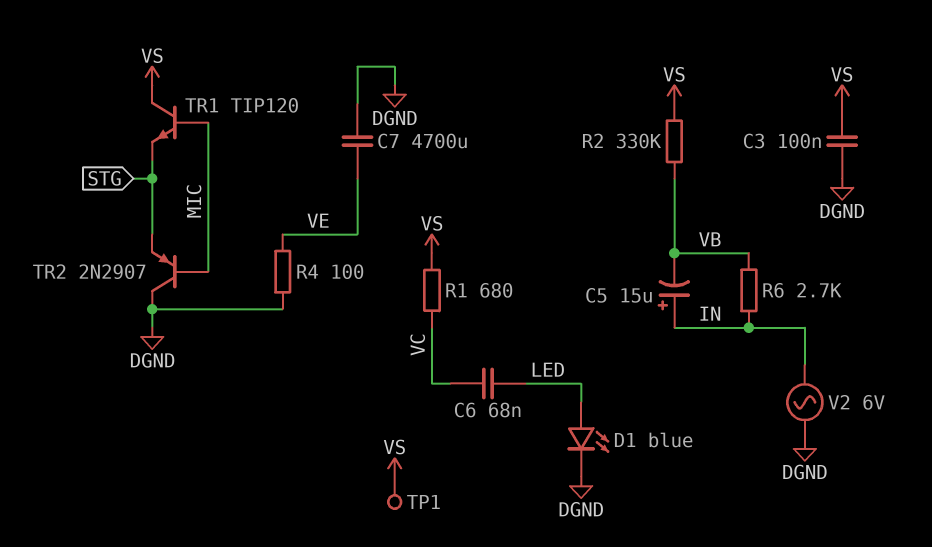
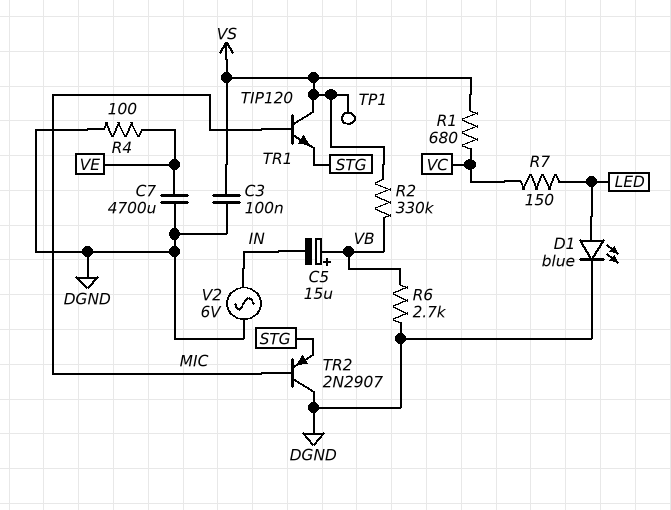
C5: 15uF (plus IN, minus VB) -> 15uF (plus VB, minus IN)
C6: 68nF (LED, VC) -> none
R6: 2.7k (IN, VB) -> 2.7k (DGND, VB)
R7: none -> 150 (LED, VC)

